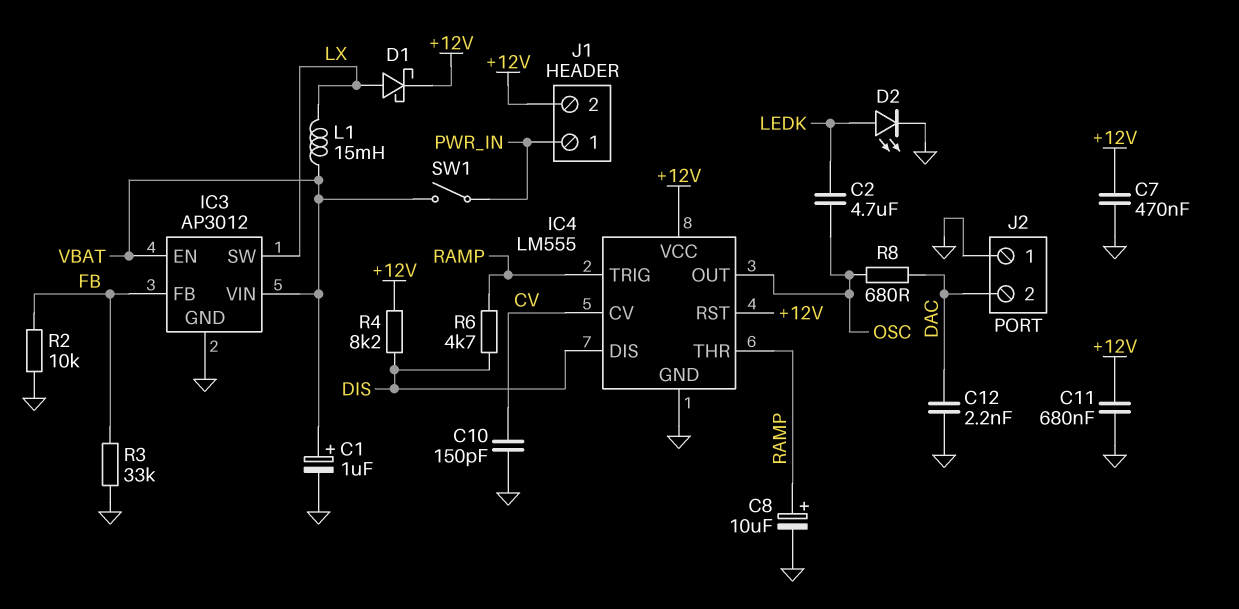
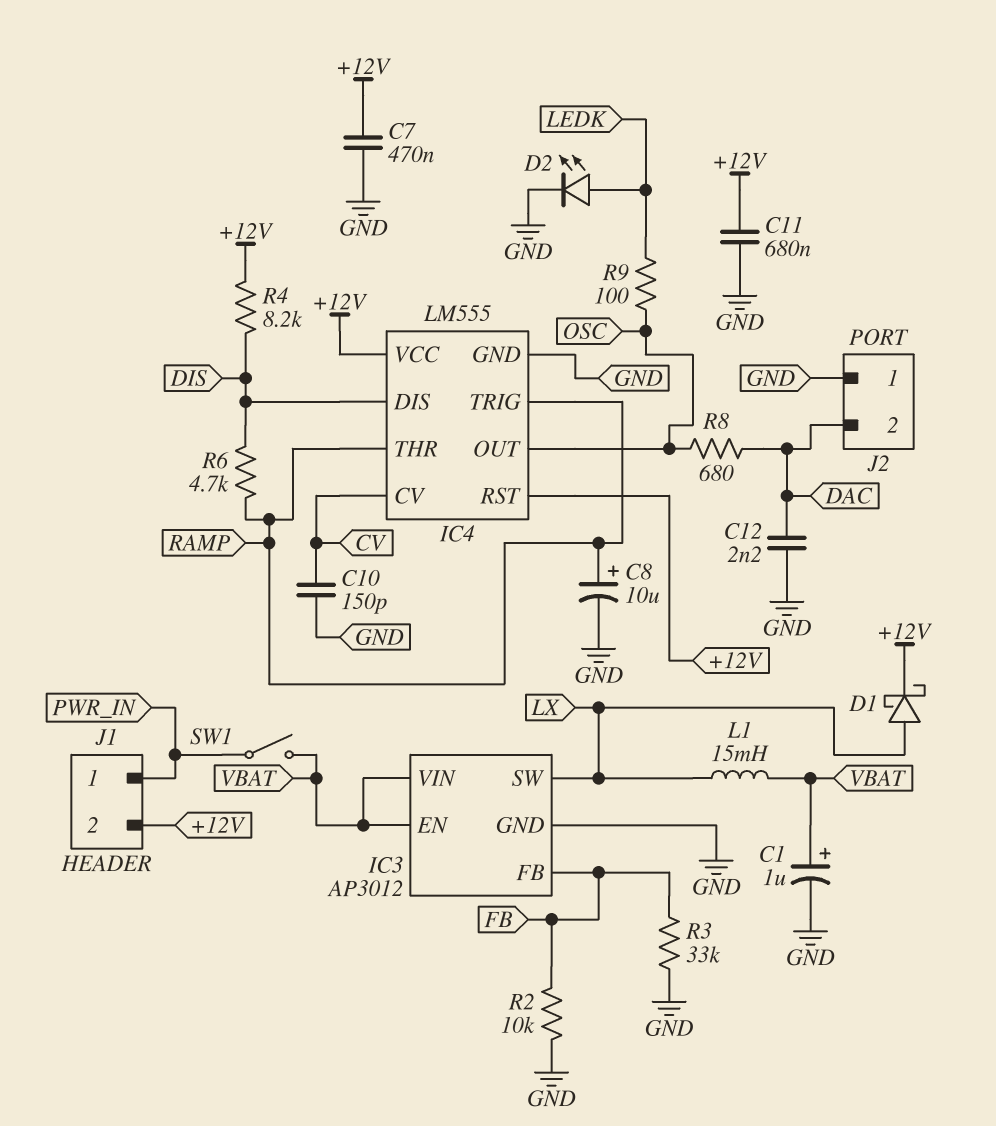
C2: 4.7uF (LEDK, OSC) -> none
R9: none -> 100 (LEDK, OSC)

